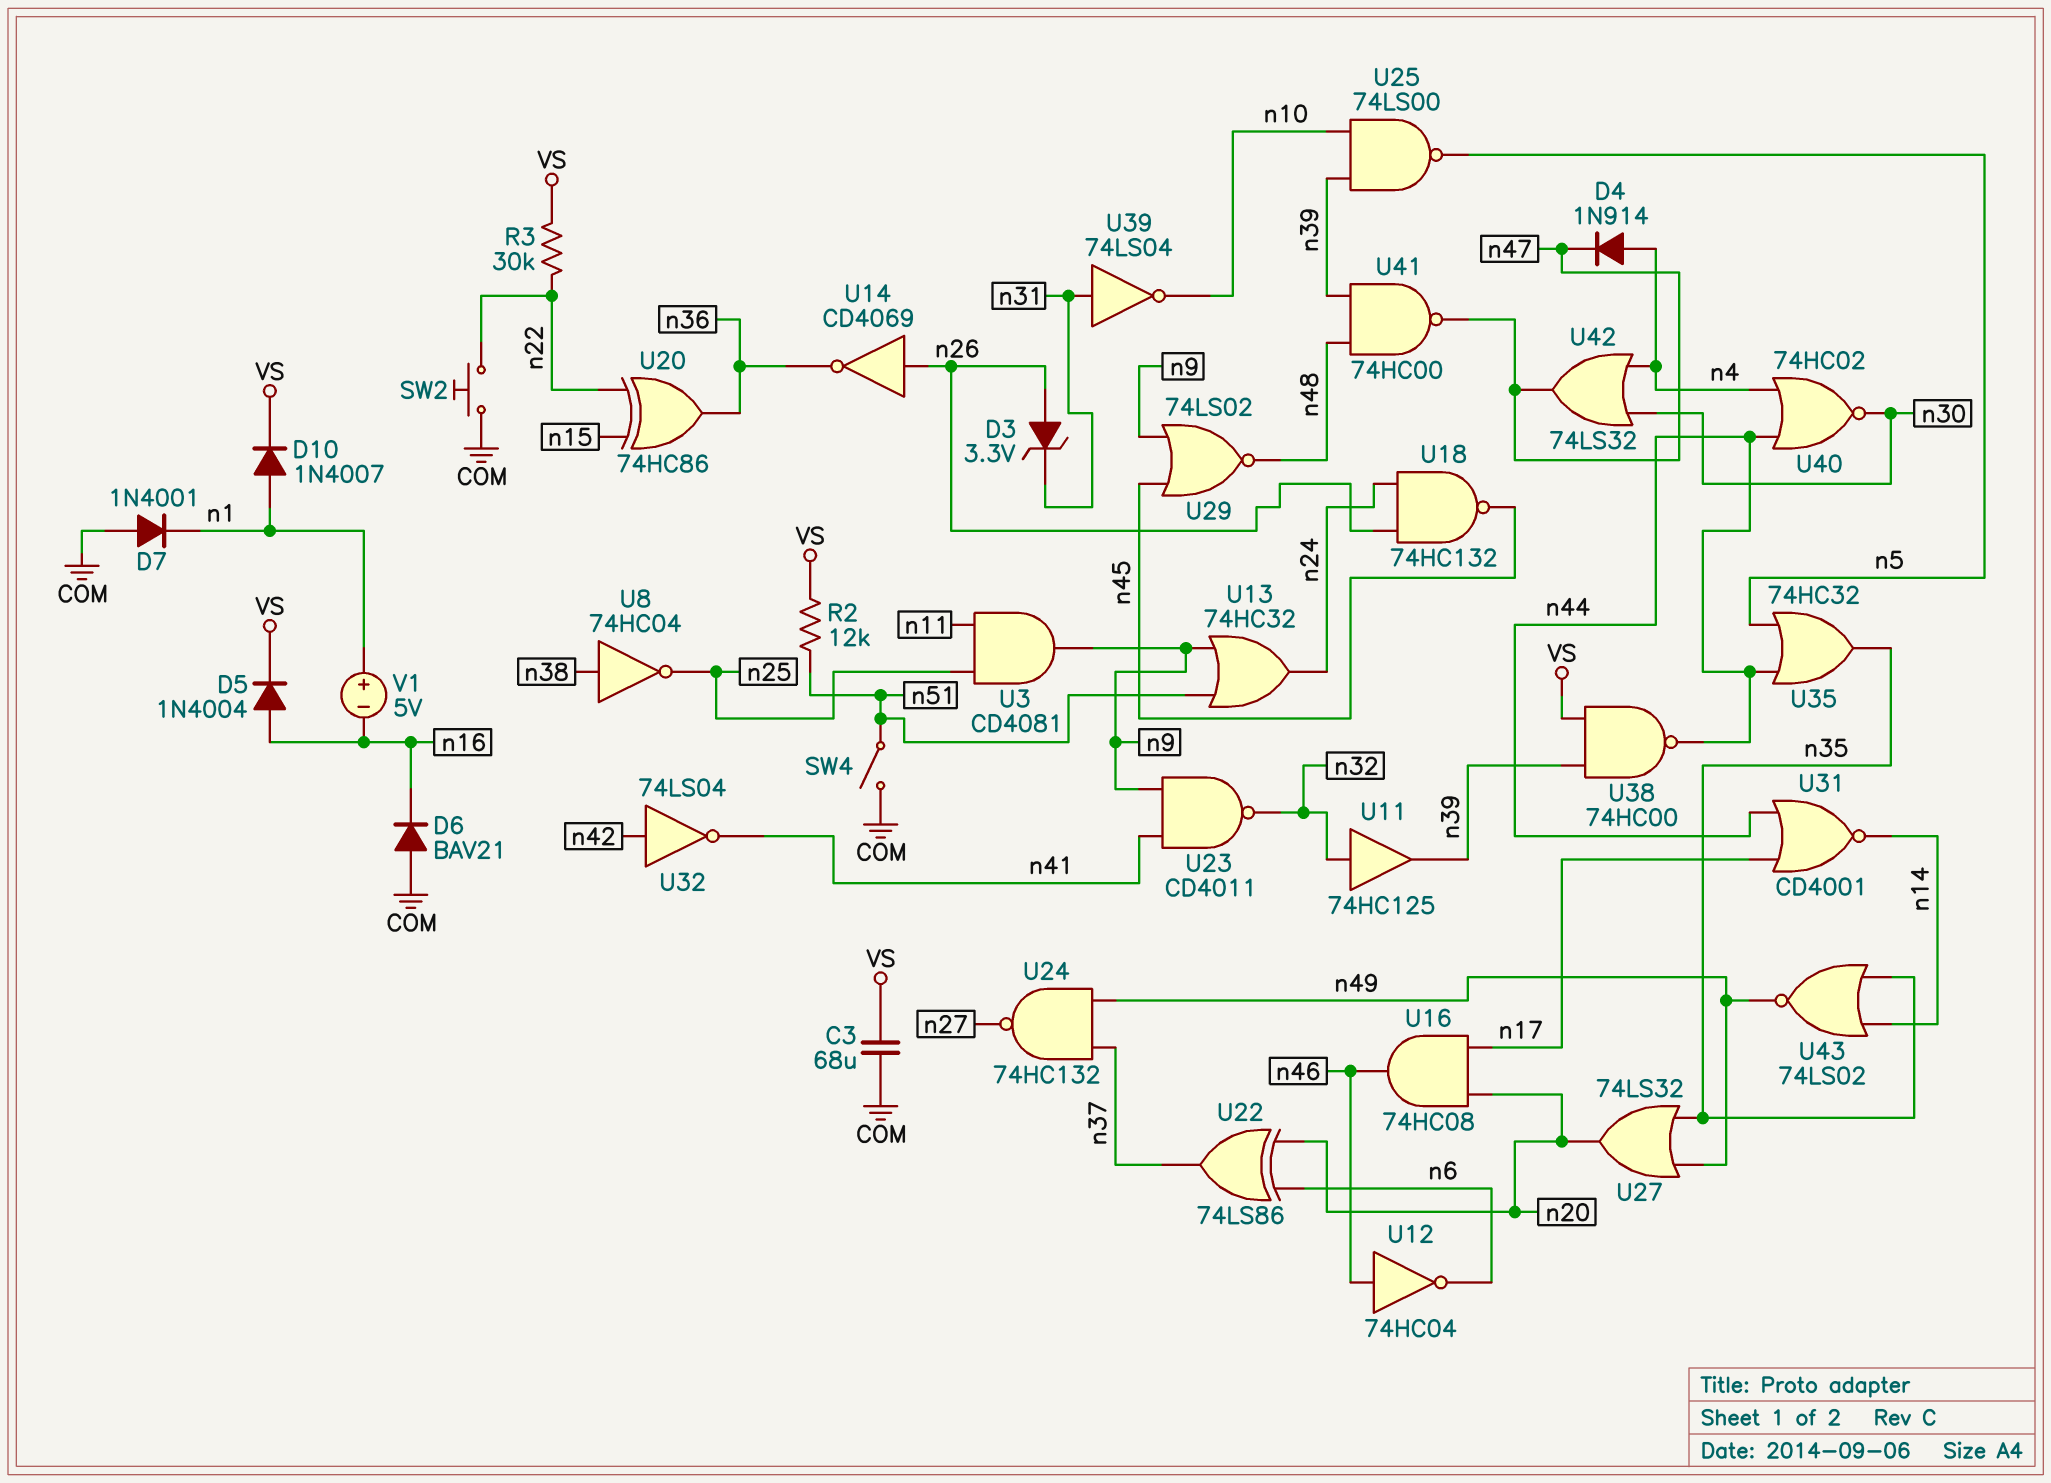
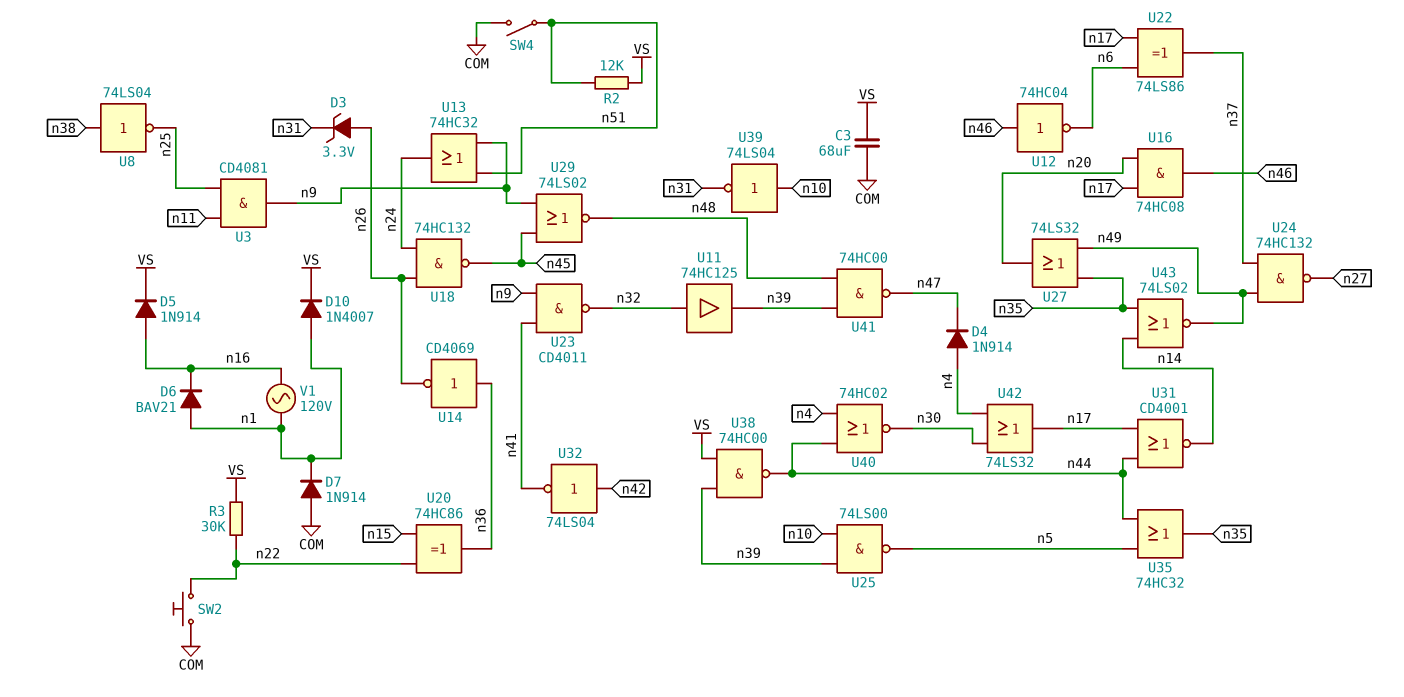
D5: diode 1N4004 (A n16, K VS) -> diode 1N914 (A n16, K VS)
D6: diode BAV21 (A COM, K n16) -> diode BAV21 (A n1, K n16)
D7: diode 1N4001 (A COM, K n1) -> diode 1N914 (A COM, K n1)
U8: NOT 74HC04 (in n38, out n25) -> NOT 74LS04 (in n38, out n25)
U14: NOT CD4069 (in n26, out n36) -> NOT CD4069 (in n36, out n26)
U22: XOR 74LS86 (in n6, in n20, out n37) -> XOR 74LS86 (in n6, in n17, out n37)
U39: NOT 74LS04 (in n31, out n10) -> NOT 74LS04 (in n10, out n31)
U42: OR 74LS32 (in n4, in n30, out n47) -> OR 74LS32 (in n4, in n30, out n17)
V1: 5V (plus n1, minus n16) -> AC 120V (n1, n16)

